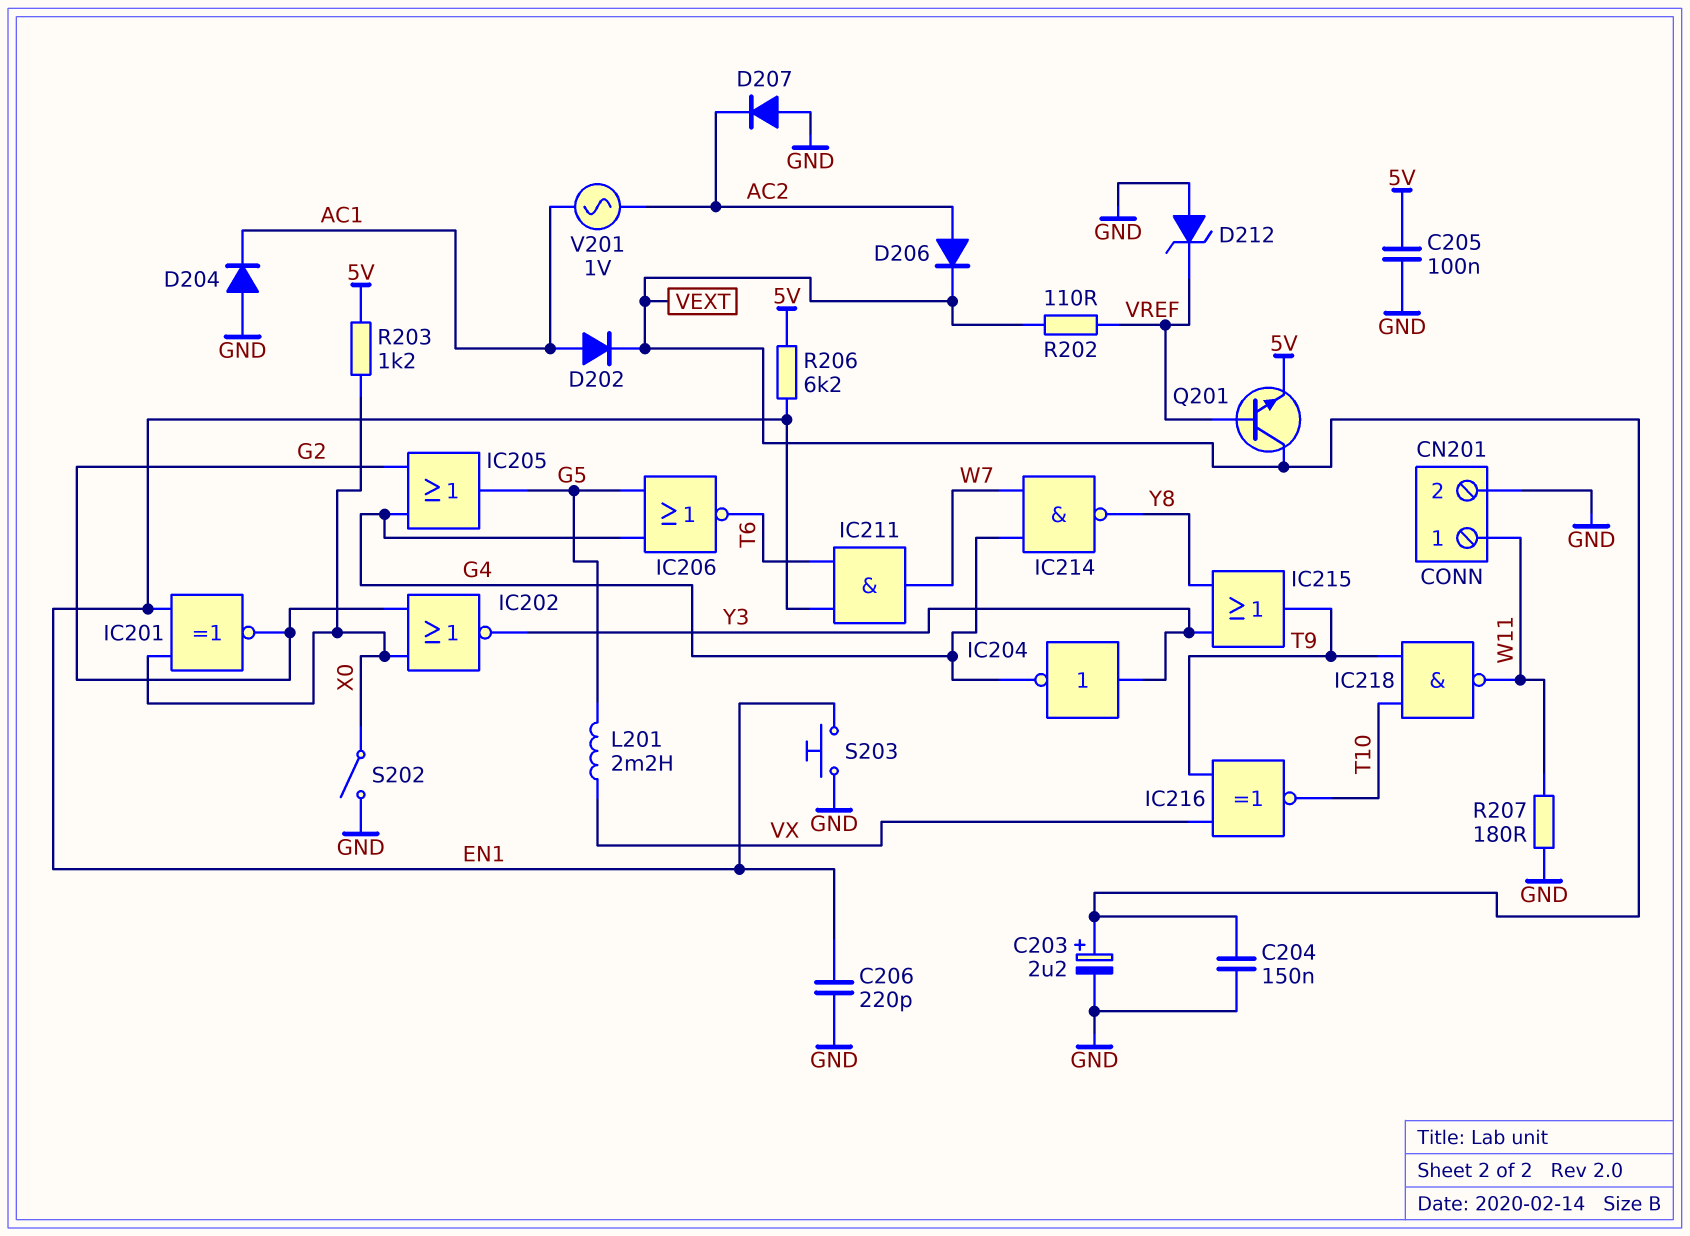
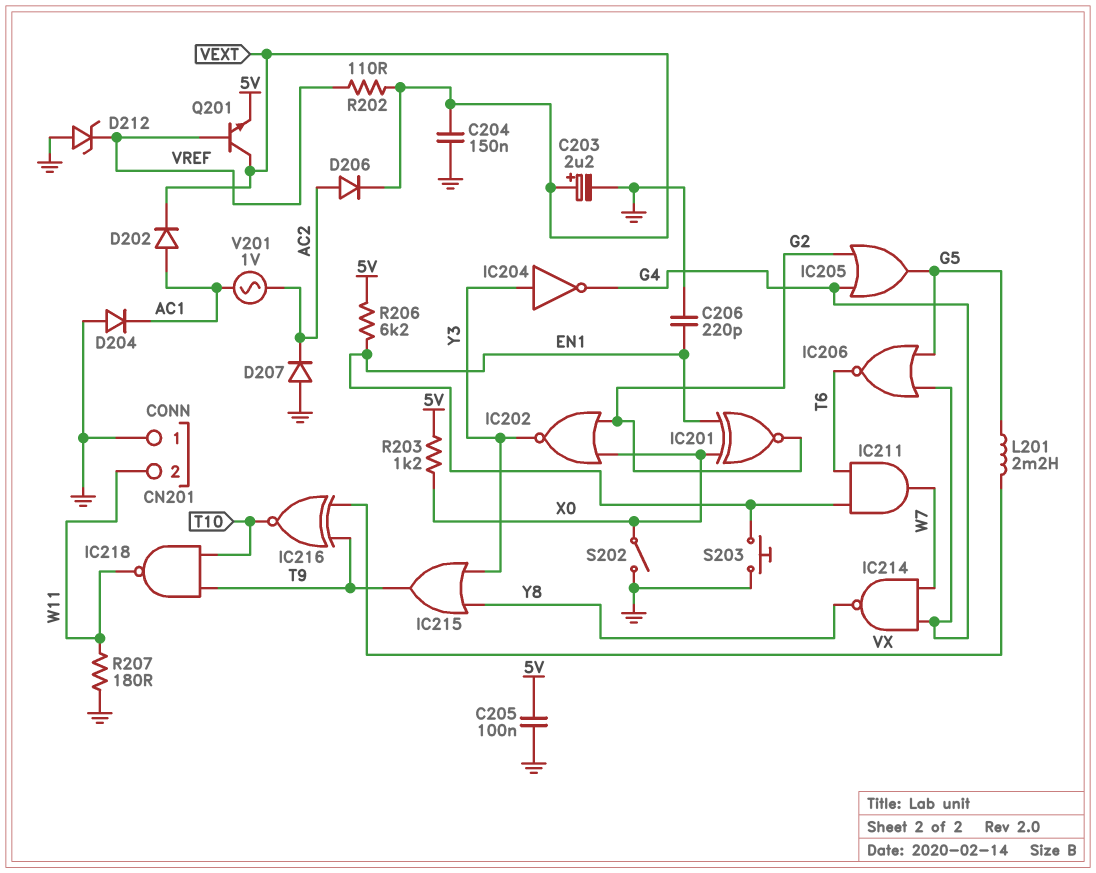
CN201 pin 1: W11 -> GND
CN201 pin 2: GND -> W11

